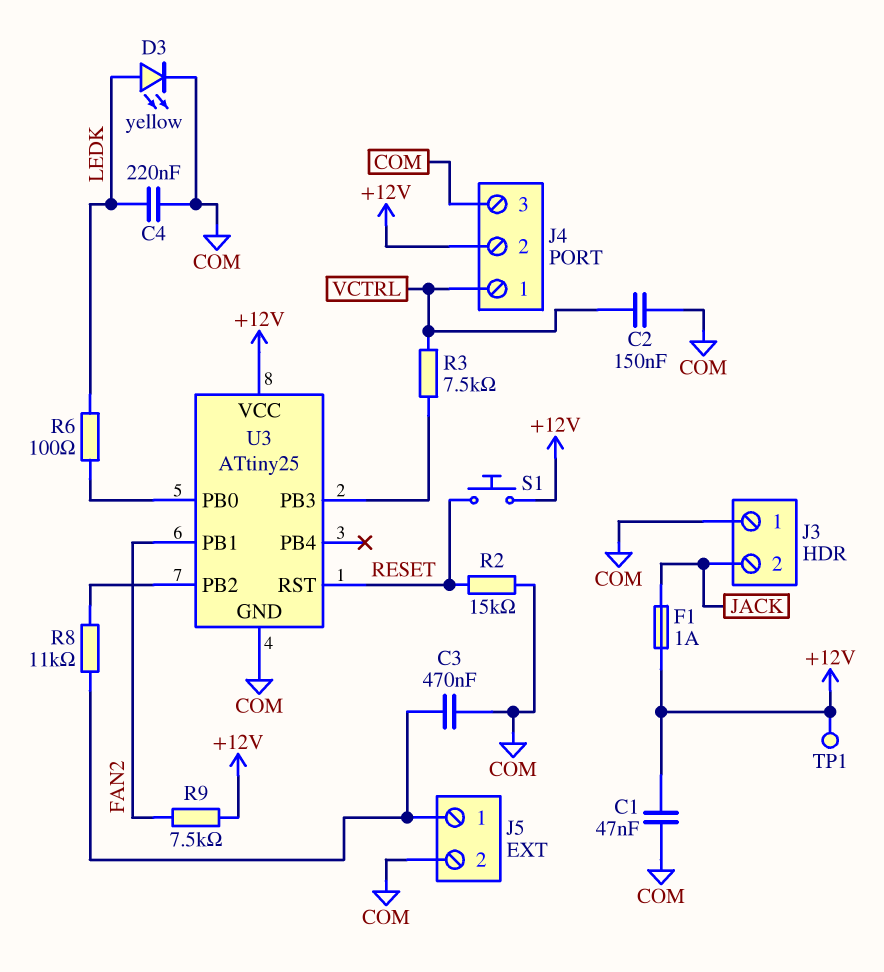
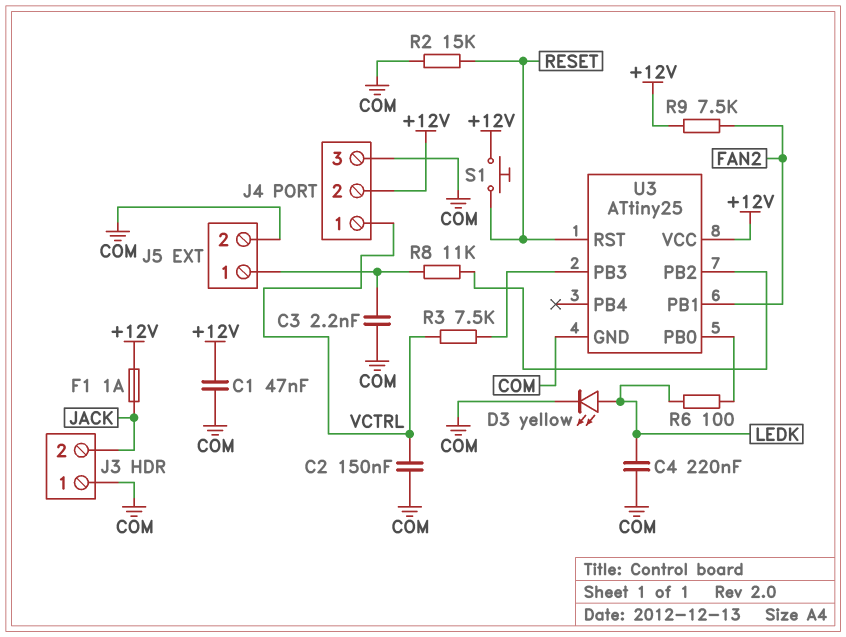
C3: 470nF (COM, J5/1) -> 2.2nF (COM, J5/1)
TP1: test point (+12V) -> none

